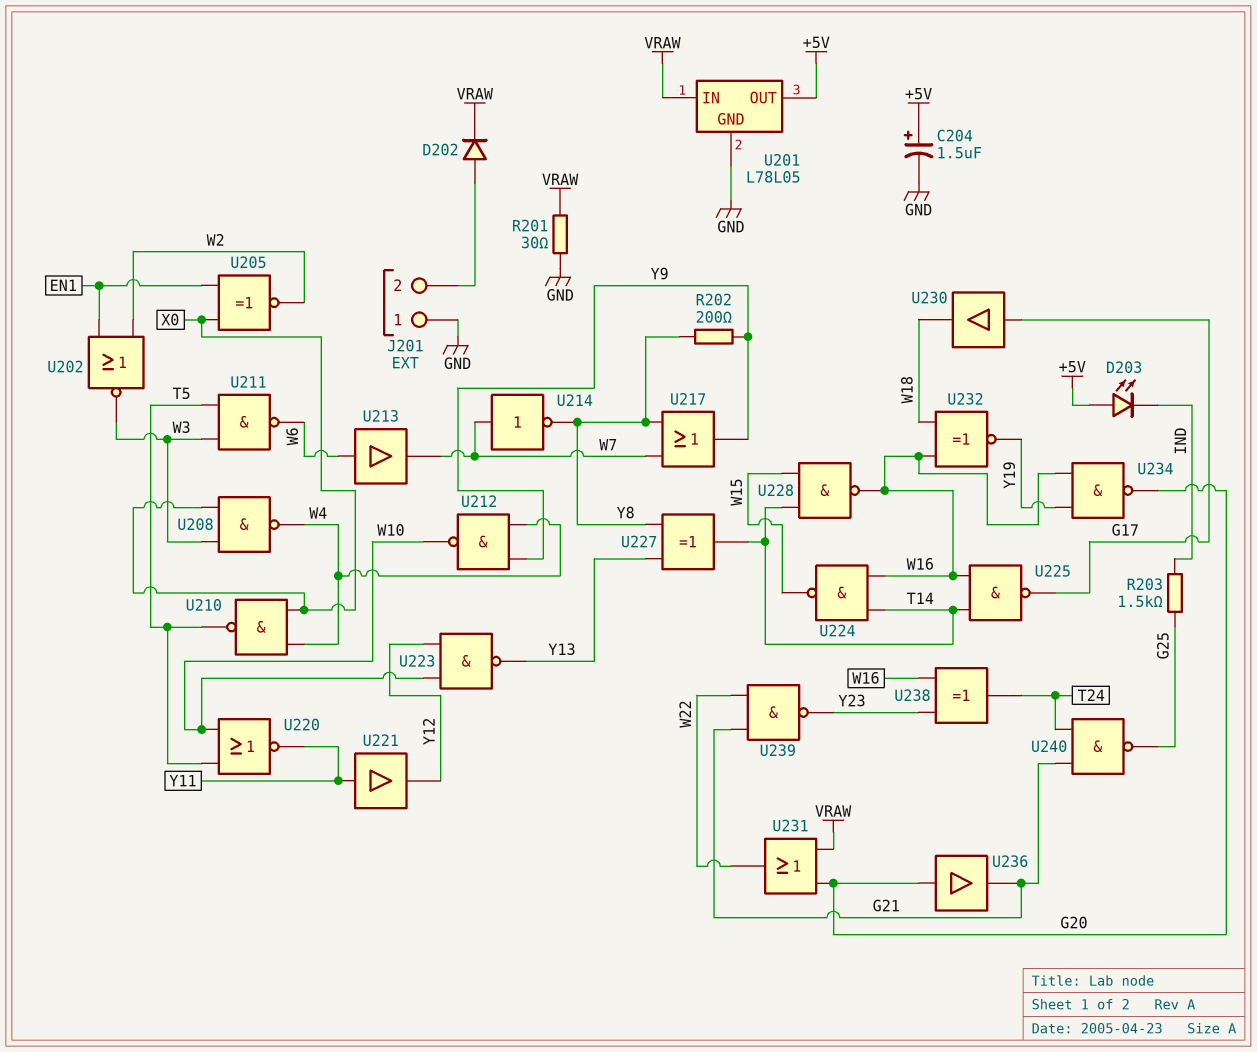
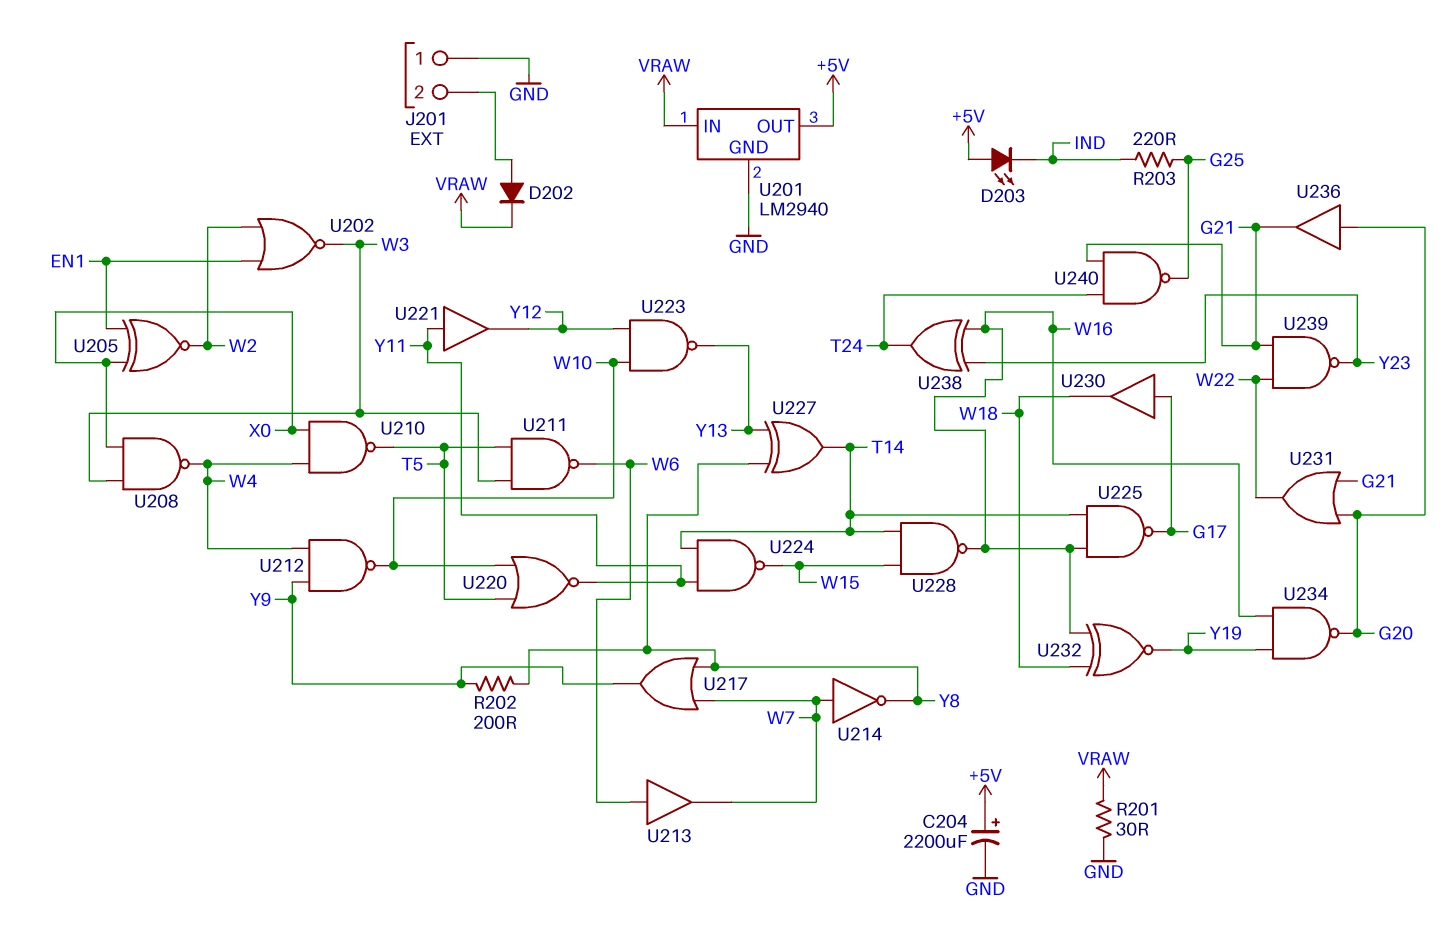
C204: 1.5uF (plus +5V, minus GND) -> 2200uF (plus +5V, minus GND)
R203: 1.5k (G25, IND) -> 220 (G25, IND)
U201: L78L05 -> LM2940
U224: NAND (in T14, in W16, out W15) -> NAND (in T14, in Y11, out W15)
U231: OR (in G20, in VRAW, out W22) -> OR (in G20, in G21, out W22)

